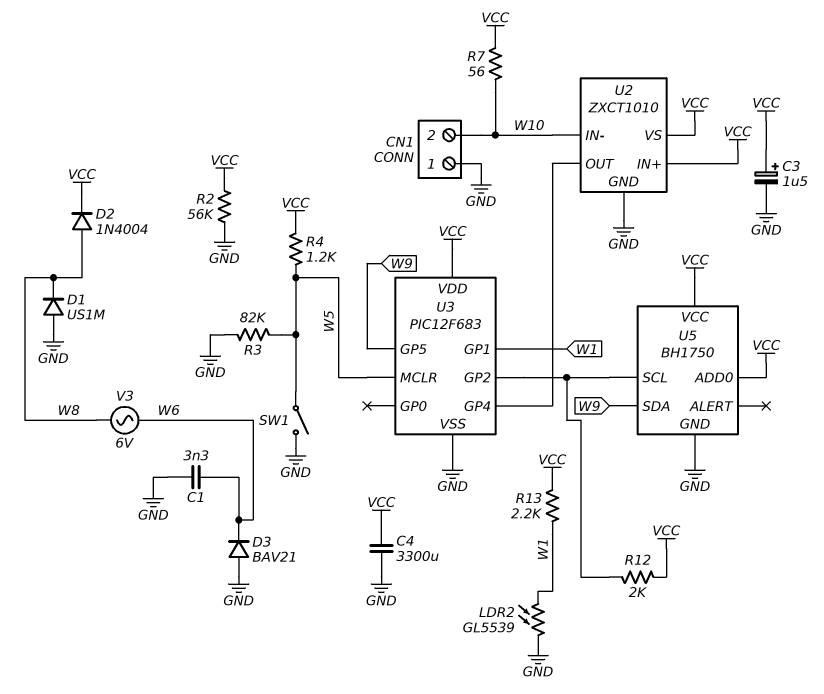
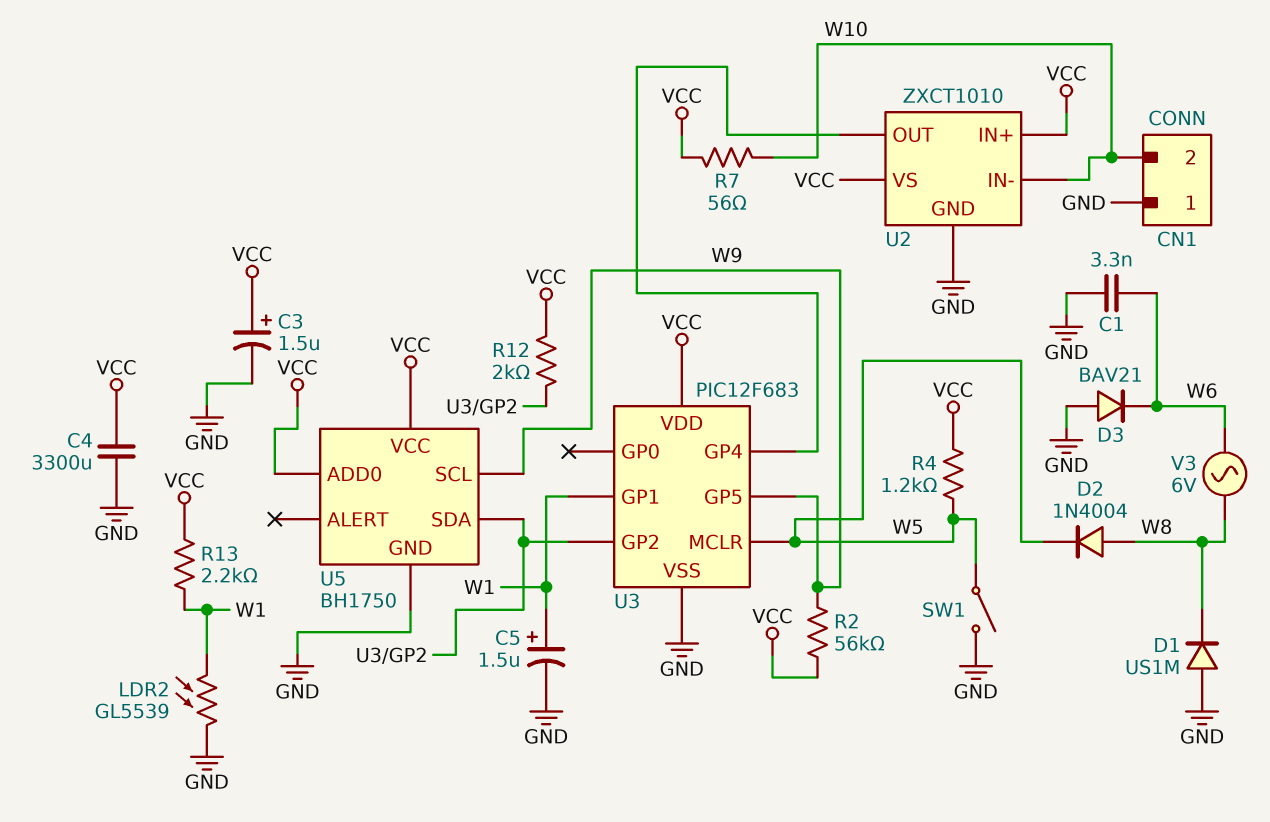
C5: none -> 1.5uF (plus W1, minus GND)
D2: diode 1N4004 (A W8, K VCC) -> diode 1N4004 (A W8, K W5)
R2: 56k (GND, VCC) -> 56k (VCC, W9)
R3: 82k (GND, W5) -> none
U5 pin SCL: U3/GP2 -> W9
U5 pin SDA: W9 -> U3/GP2

